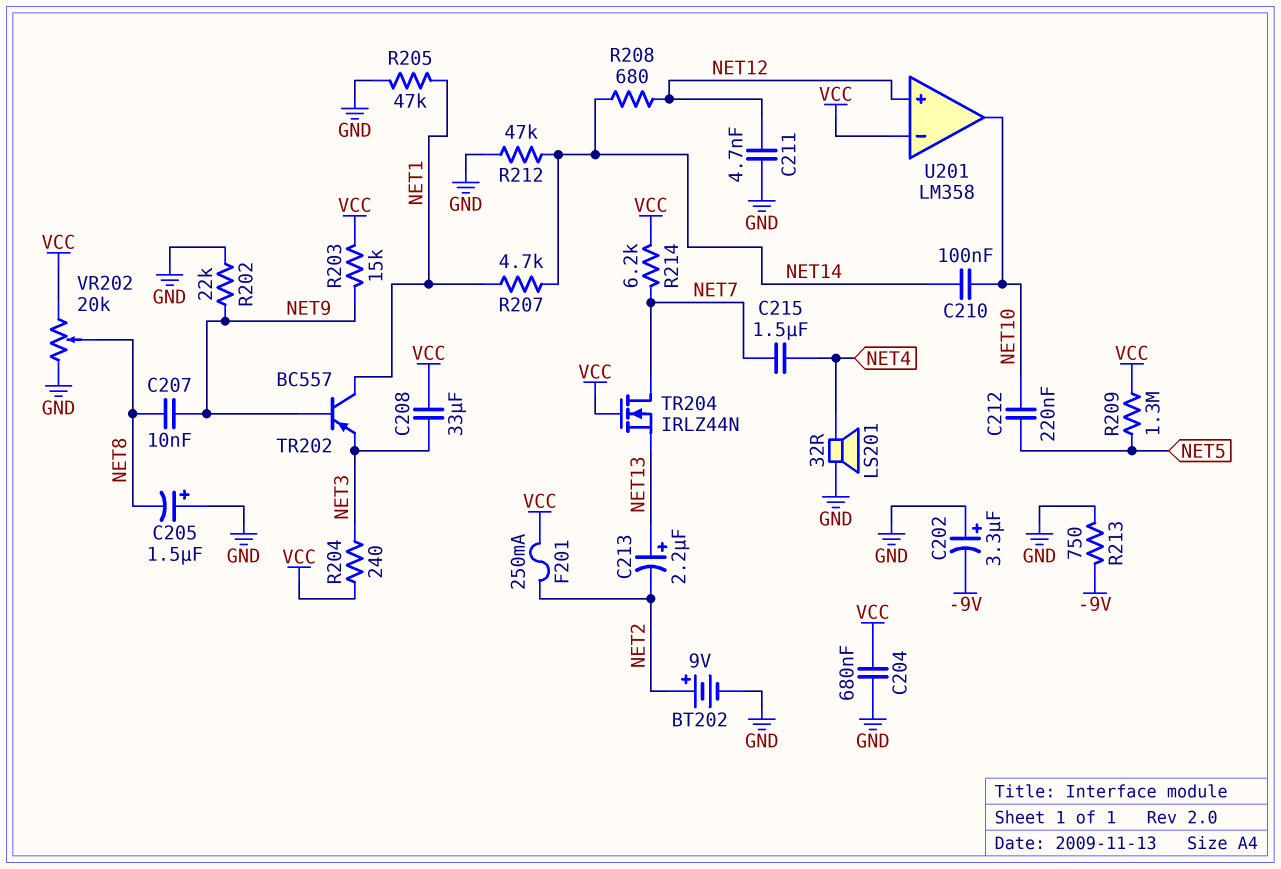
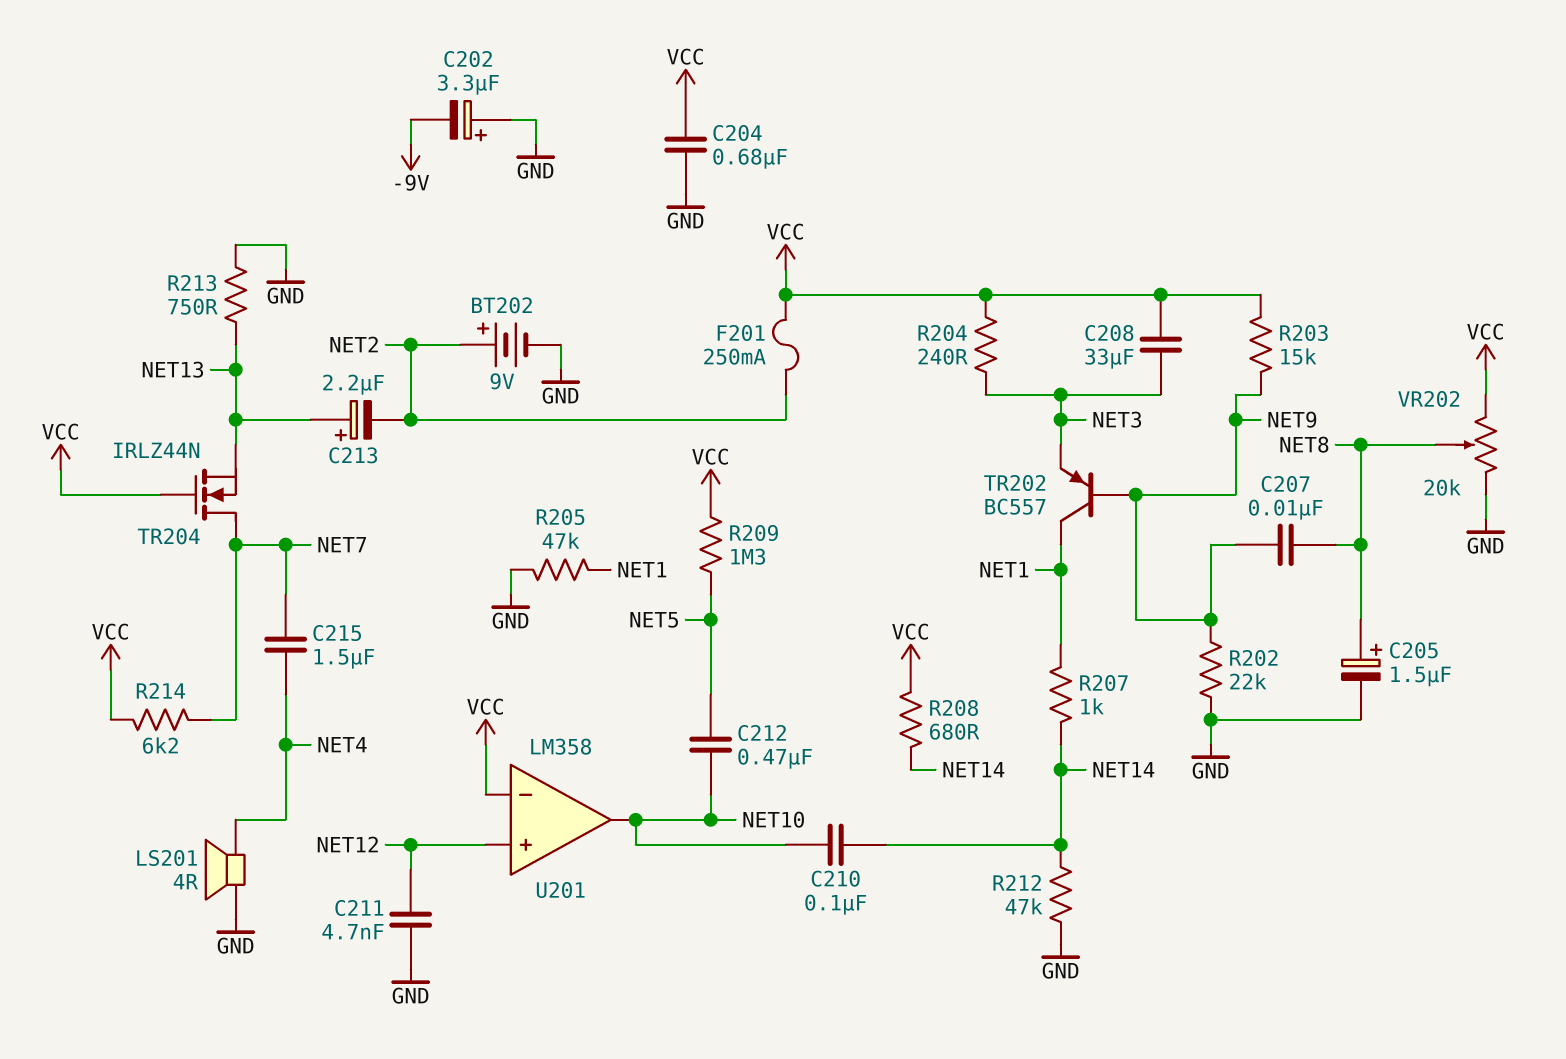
C205: 1.5uF (plus GND, minus NET8) -> 1.5uF (plus NET8, minus GND)
C212: 220nF (NET5, NET10) -> 470nF (NET5, NET10)
LS201: speaker 32R (GND, NET4) -> speaker 4R (GND, NET4)
R207: 4.7k (NET1, NET14) -> 1k (NET1, NET14)
R208: 680 (NET12, NET14) -> 680 (NET14, VCC)
R213: 750 (-9V, GND) -> 750 (GND, NET13)

